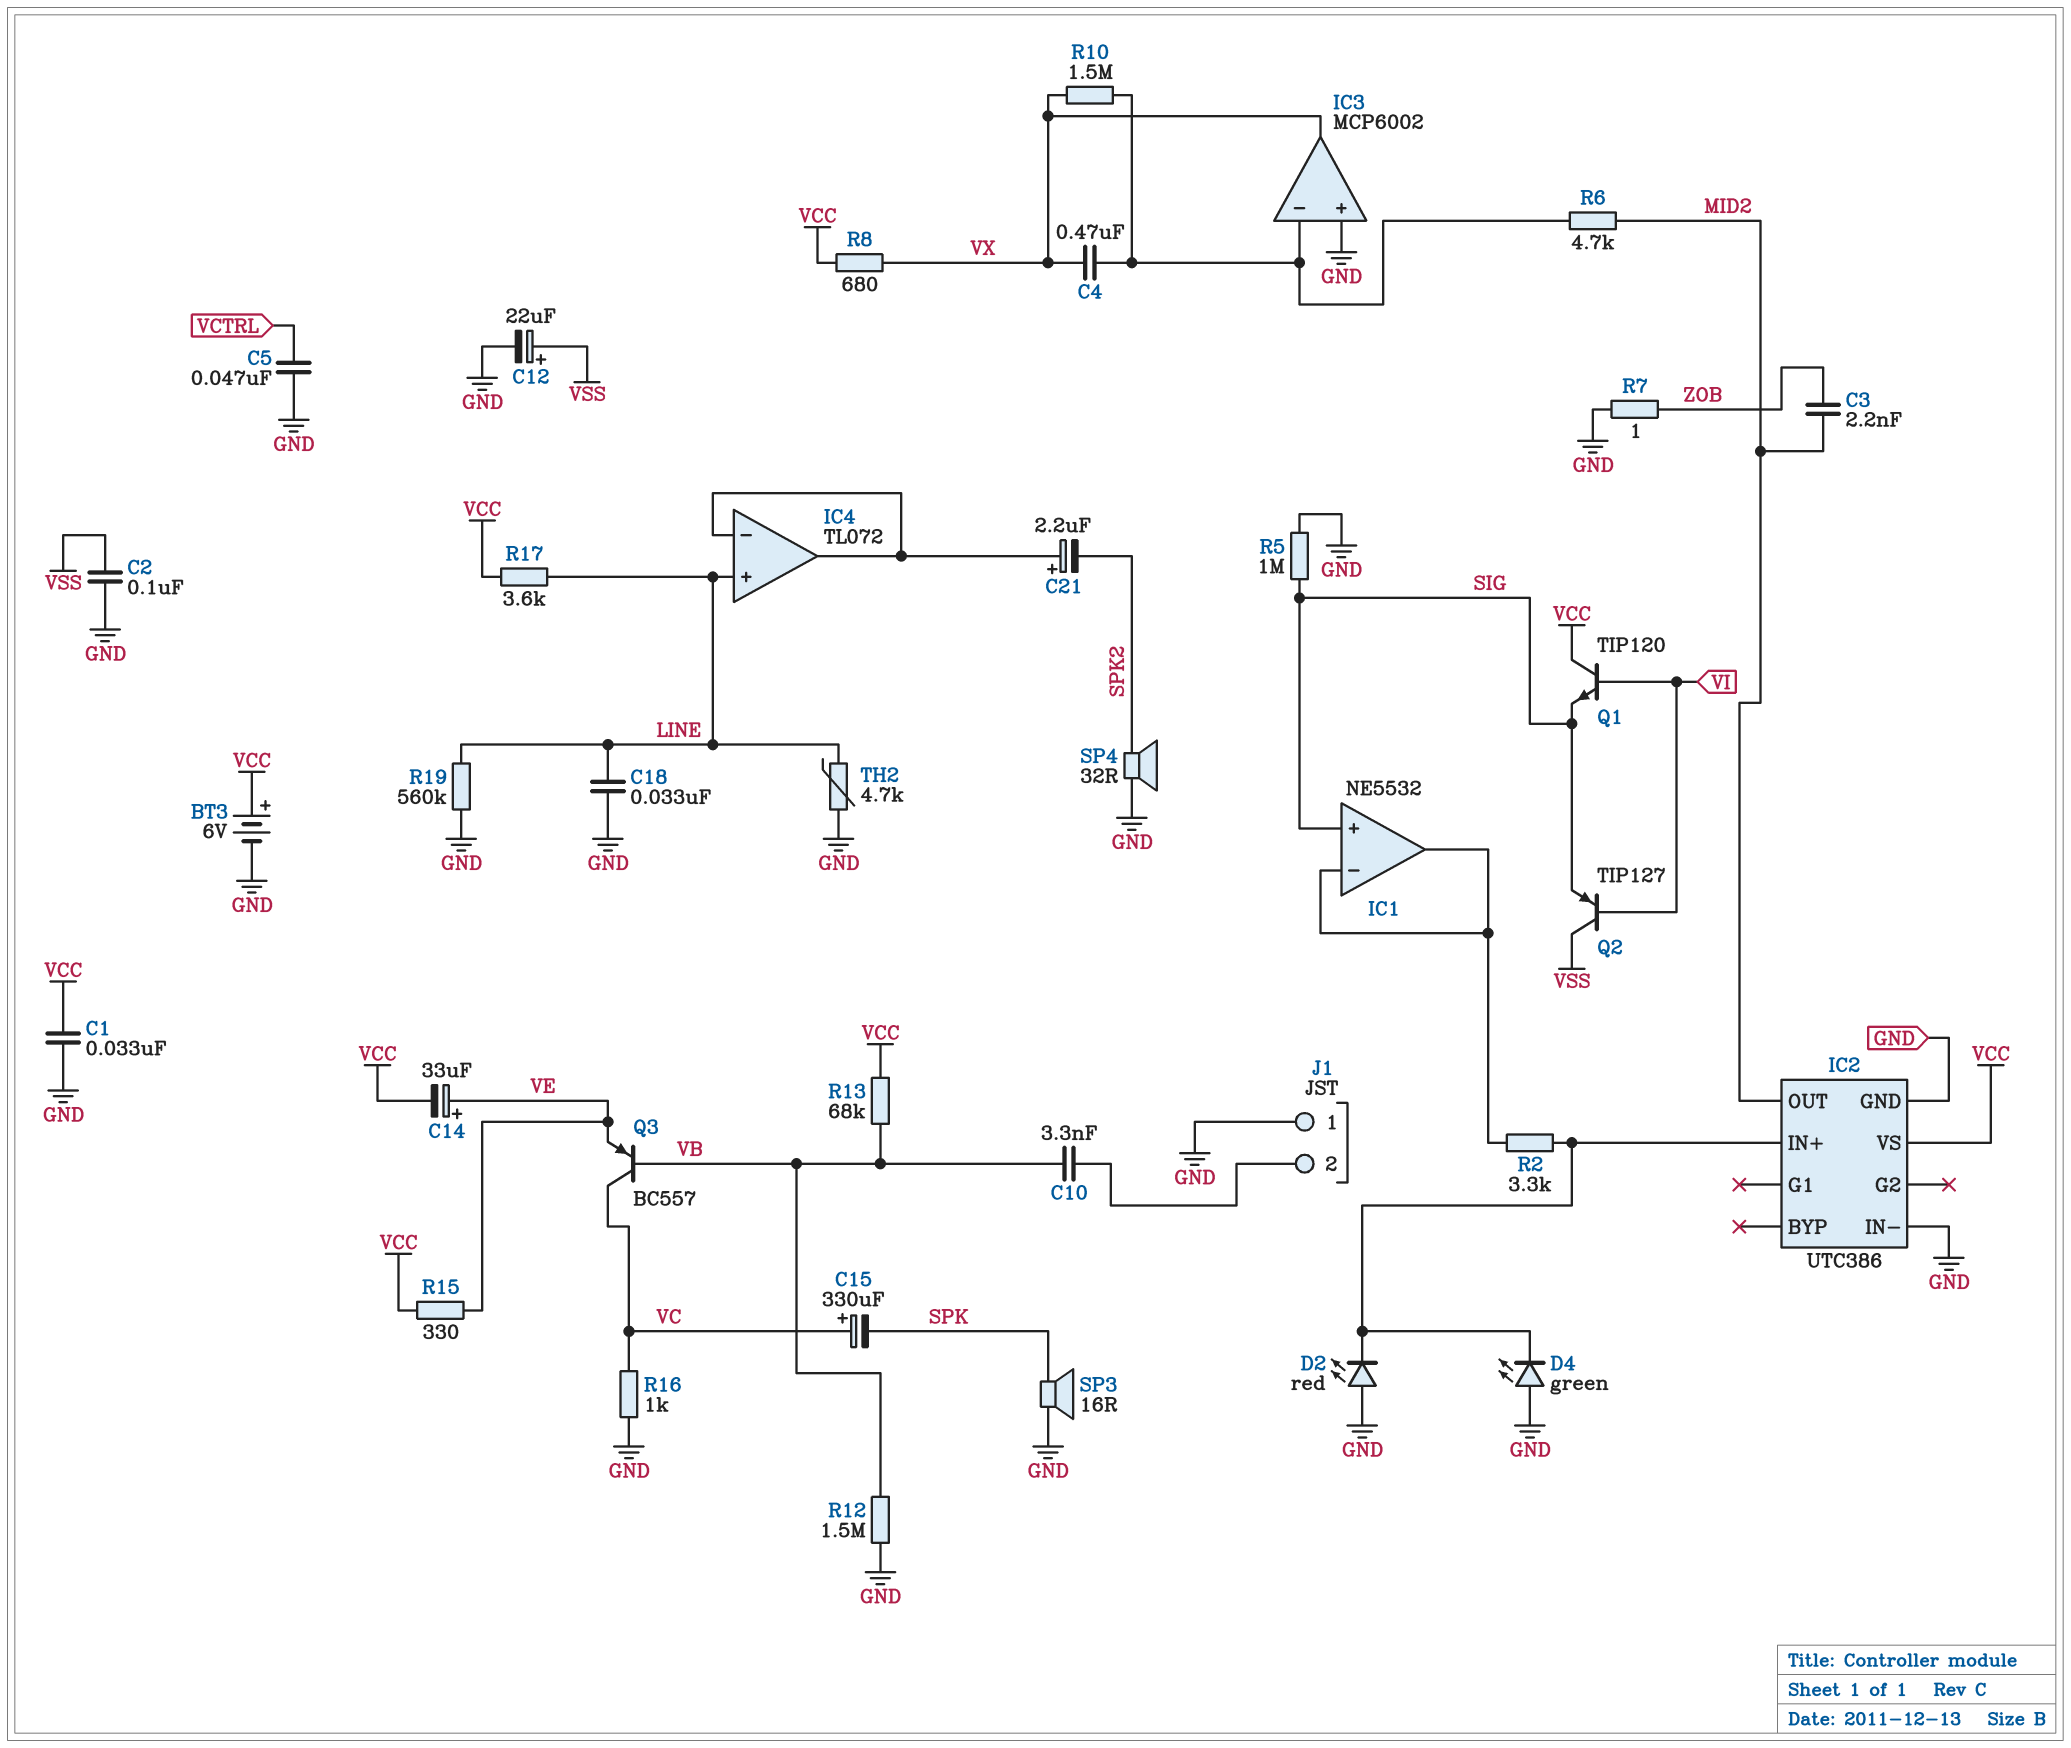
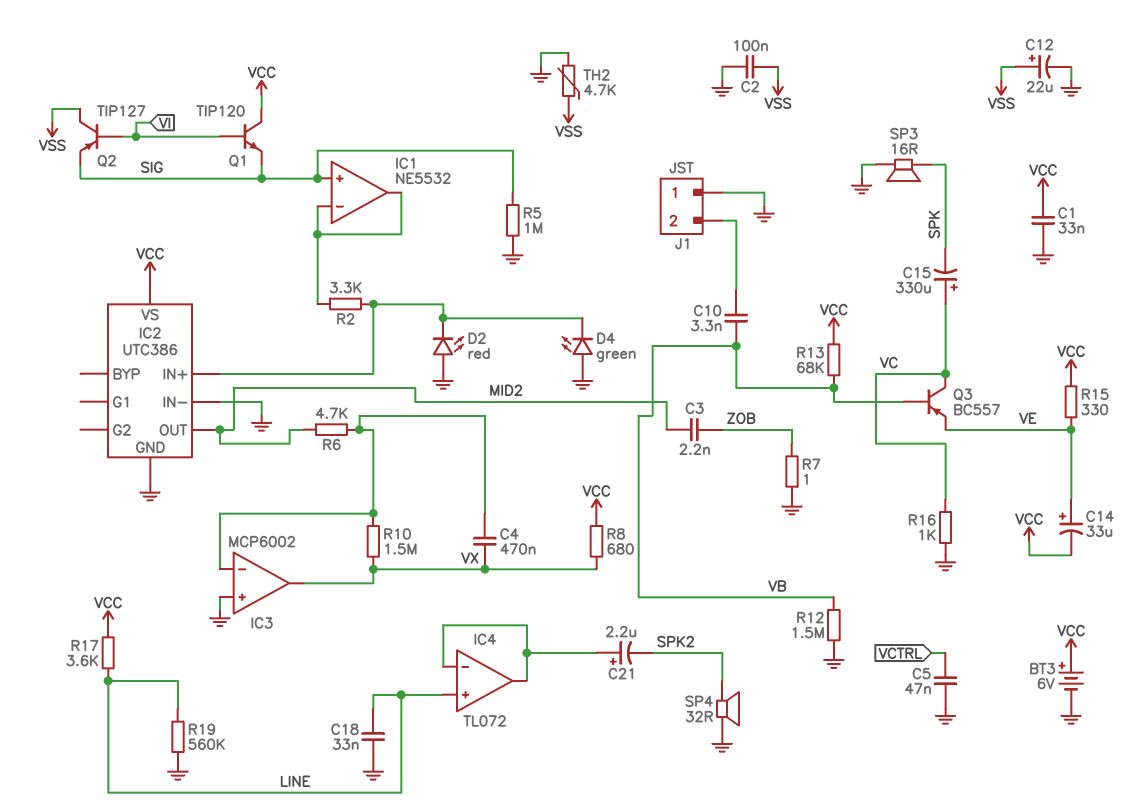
TH2: 4.7k (GND, LINE) -> 4.7k (GND, VSS)

